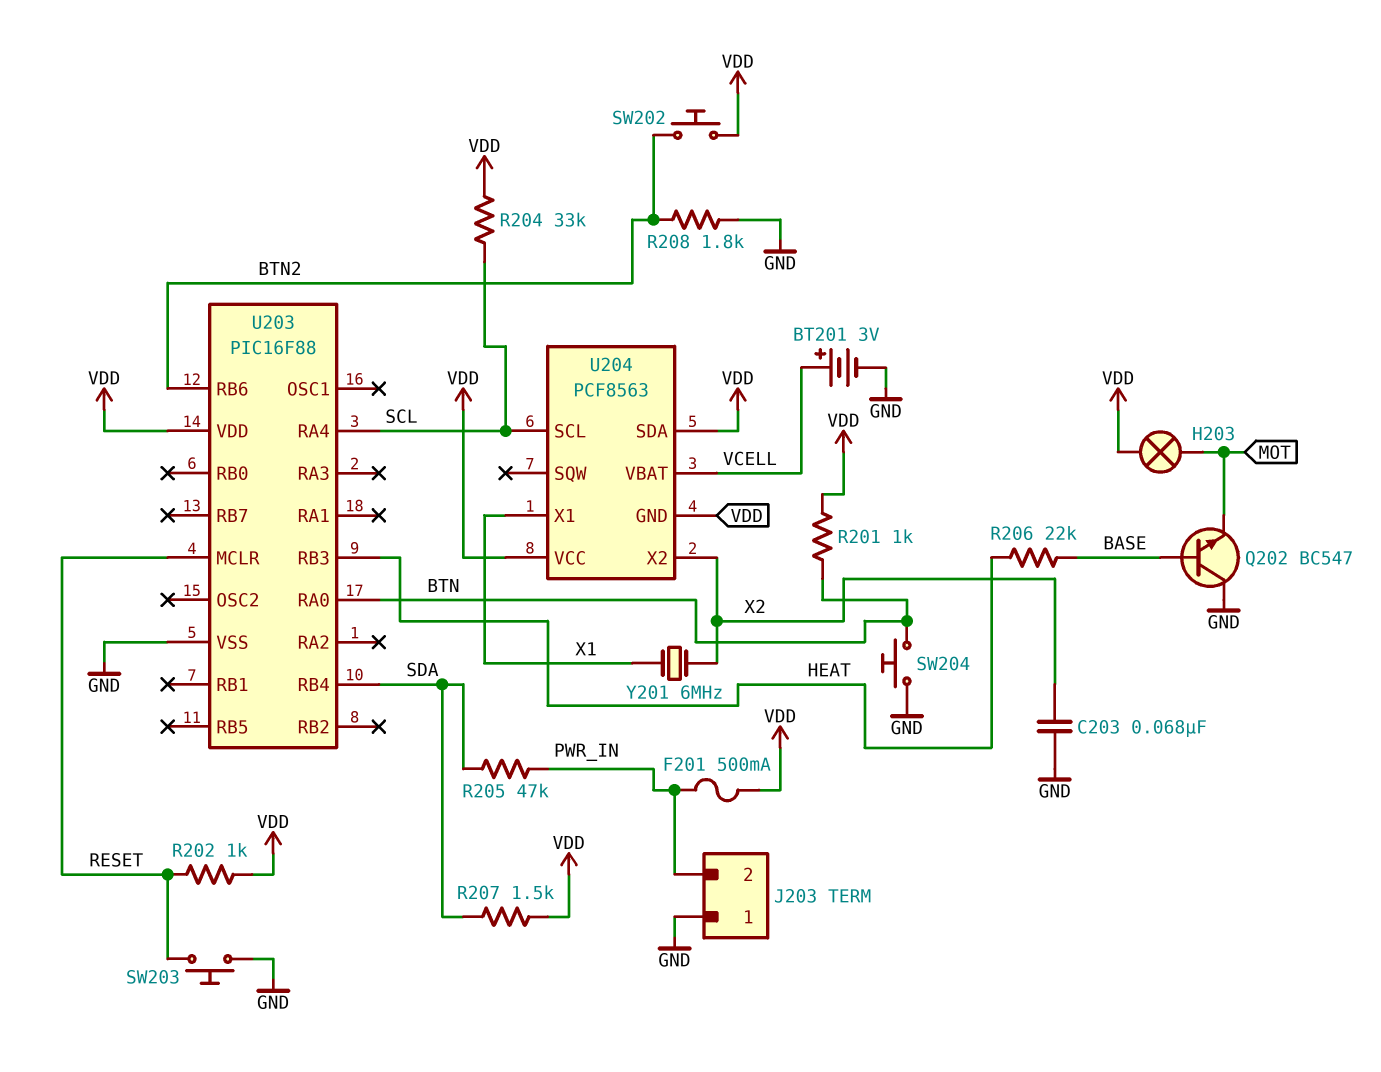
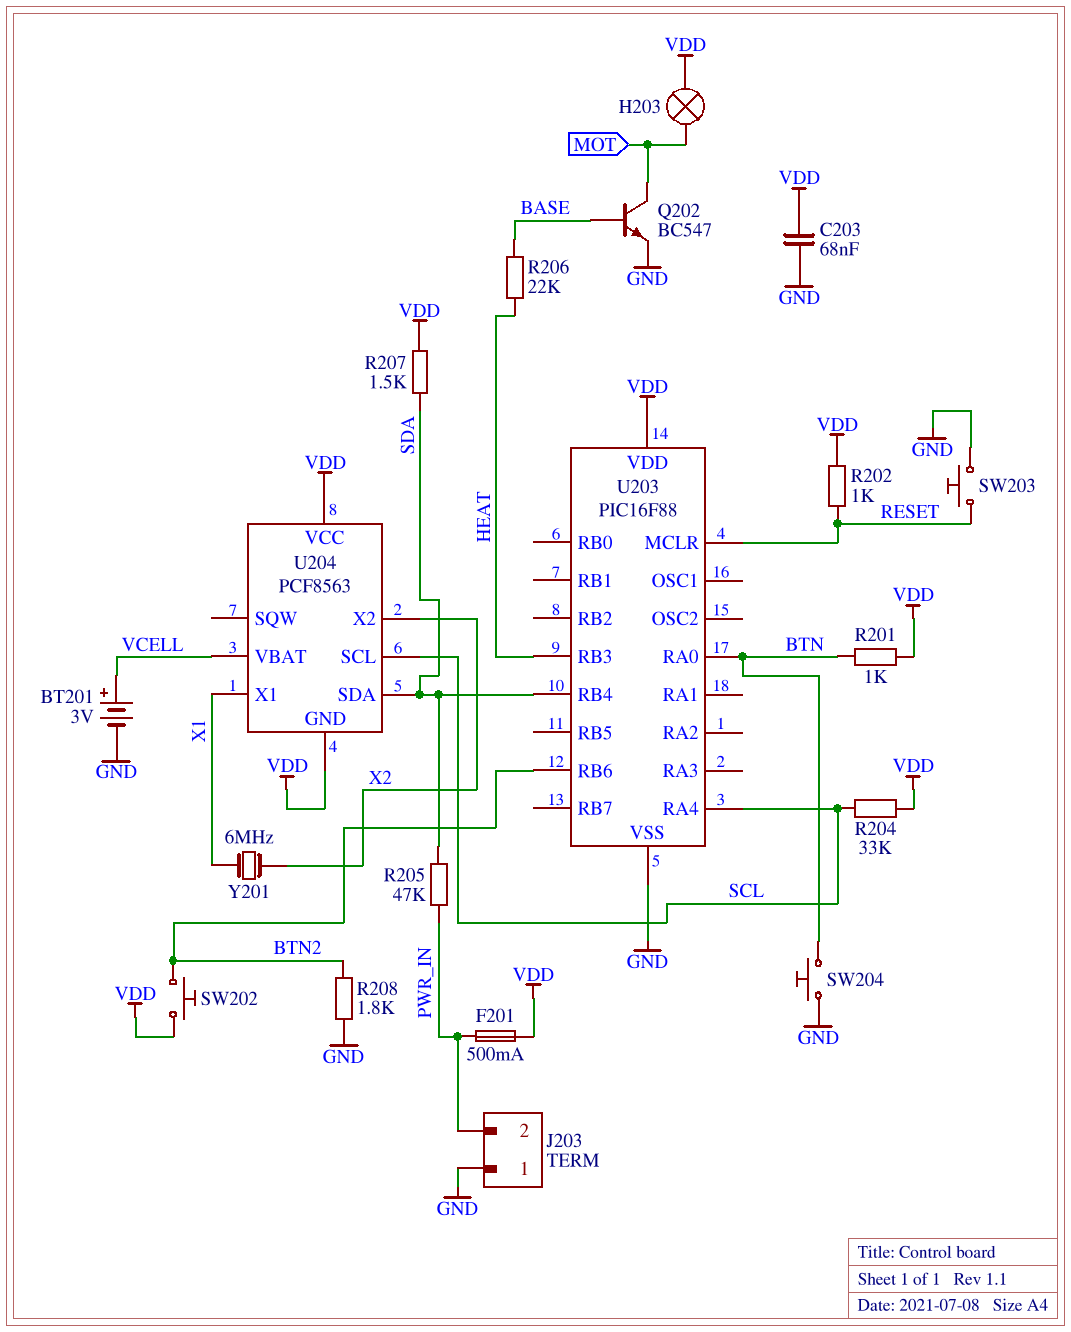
C203: 68nF (GND, X2) -> 68nF (GND, VDD)
Q202: NPN BC547 (B BASE, C GND, E MOT) -> NPN BC547 (B BASE, C MOT, E GND)
U204 pin SDA: VDD -> SDA

